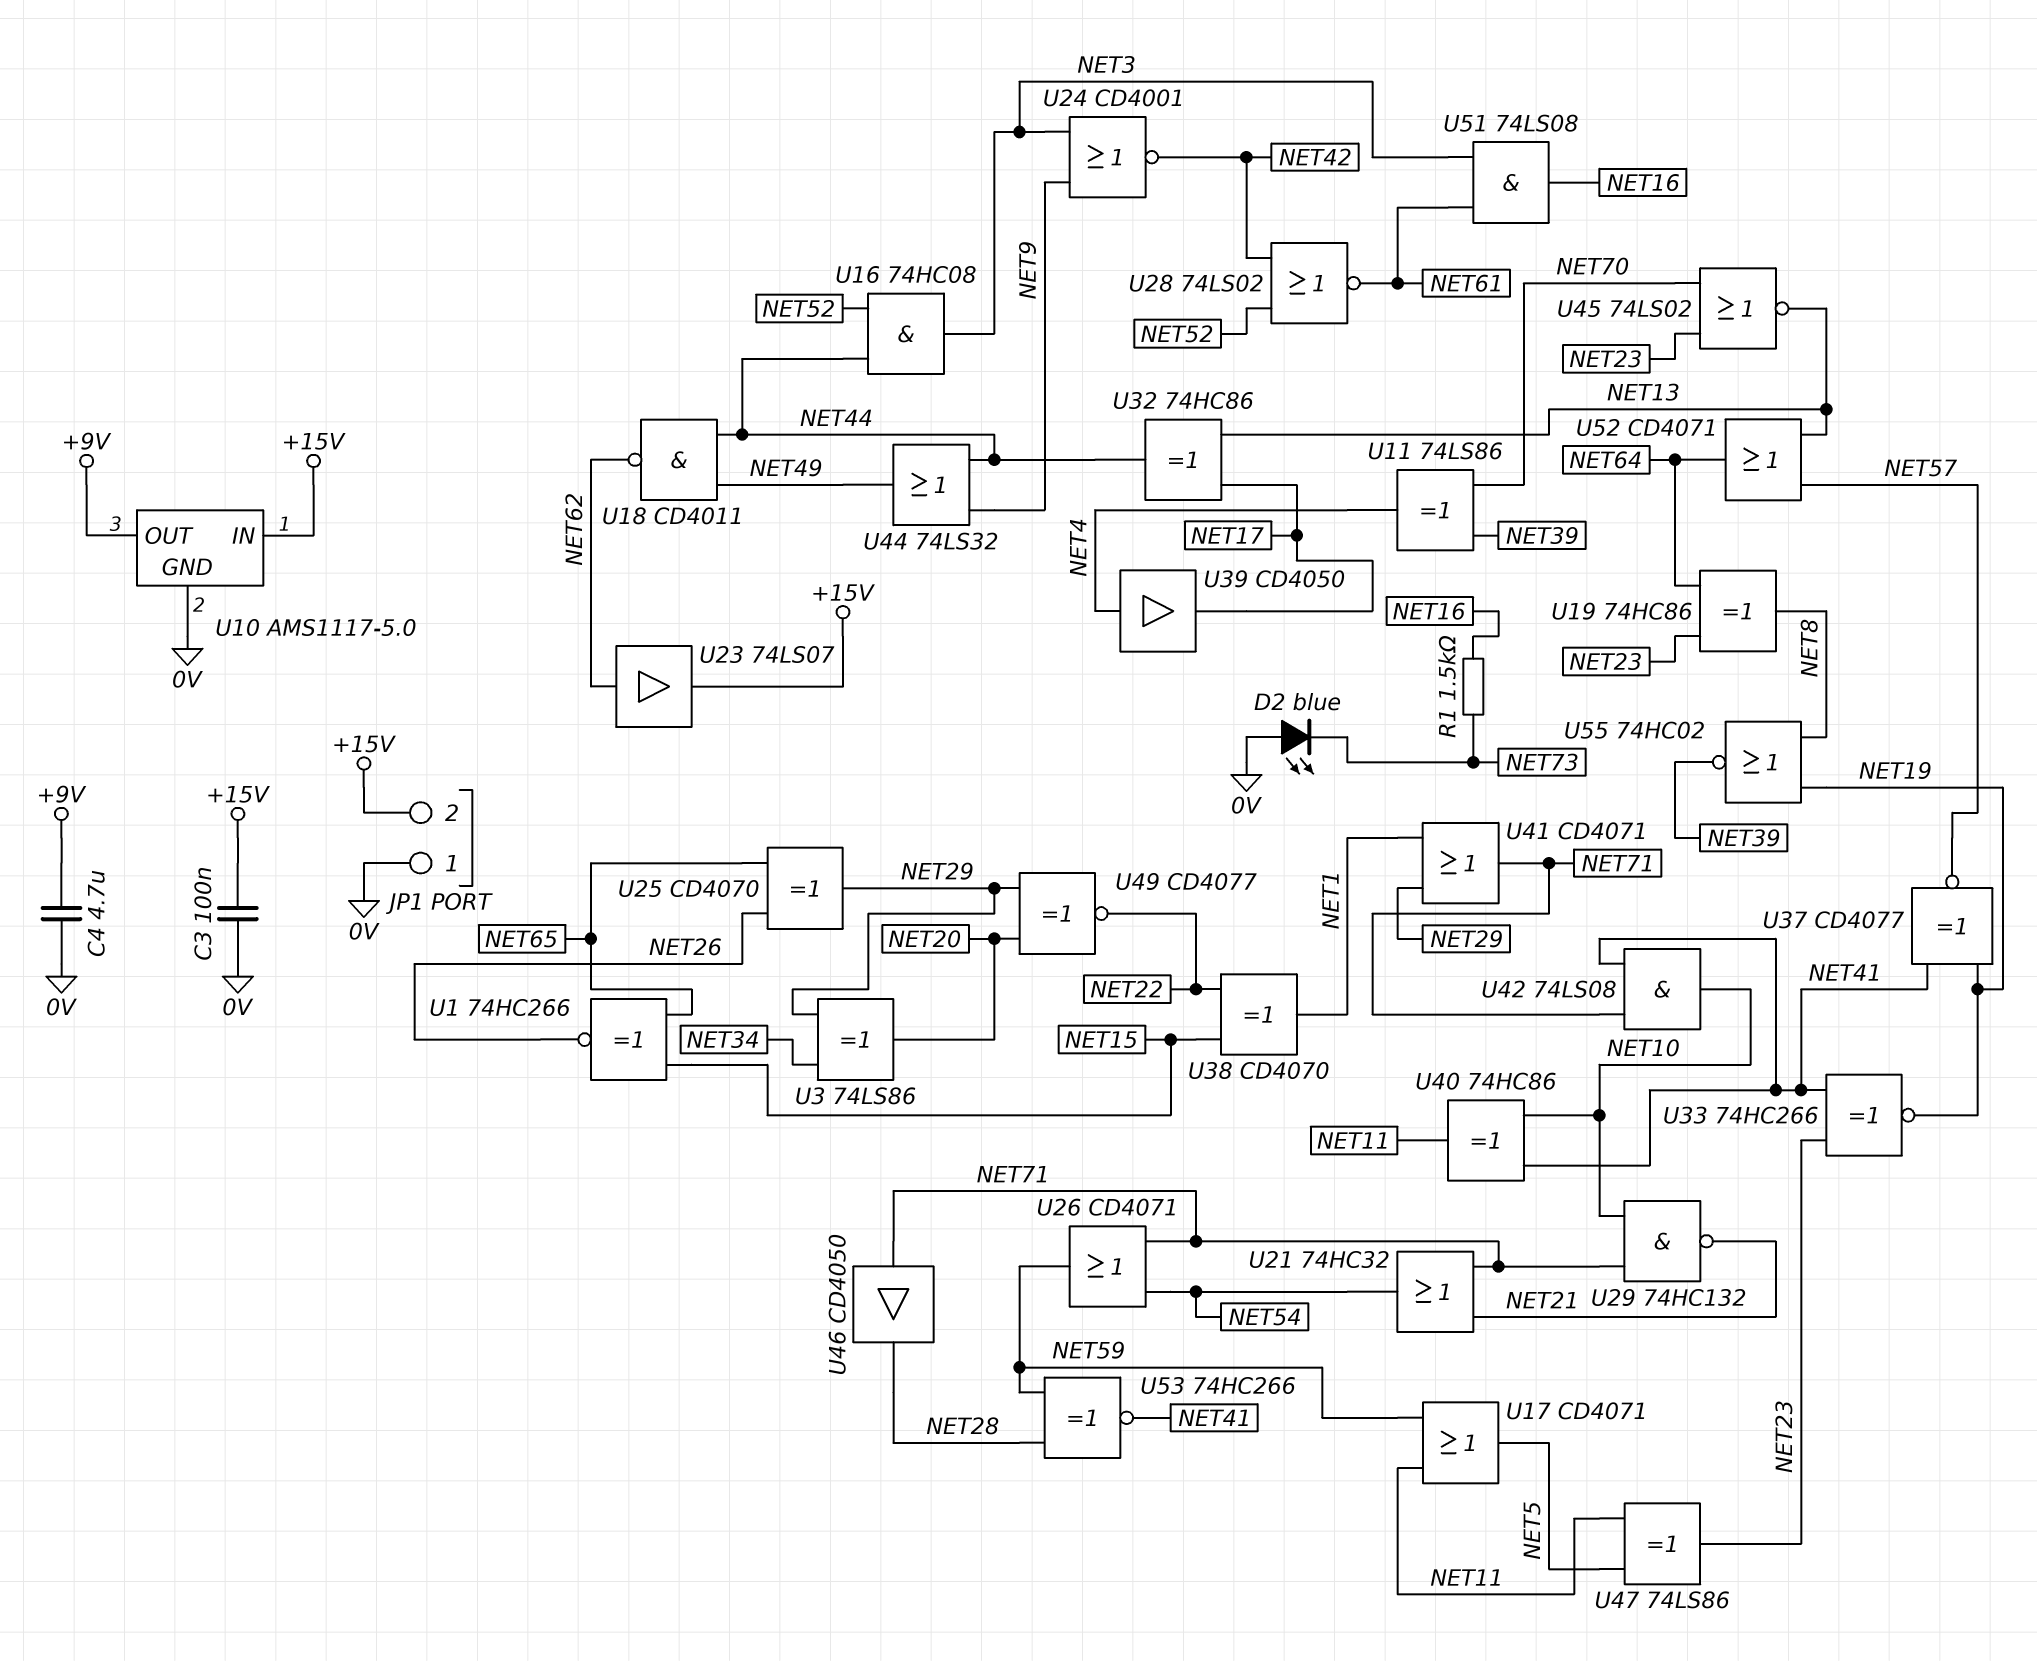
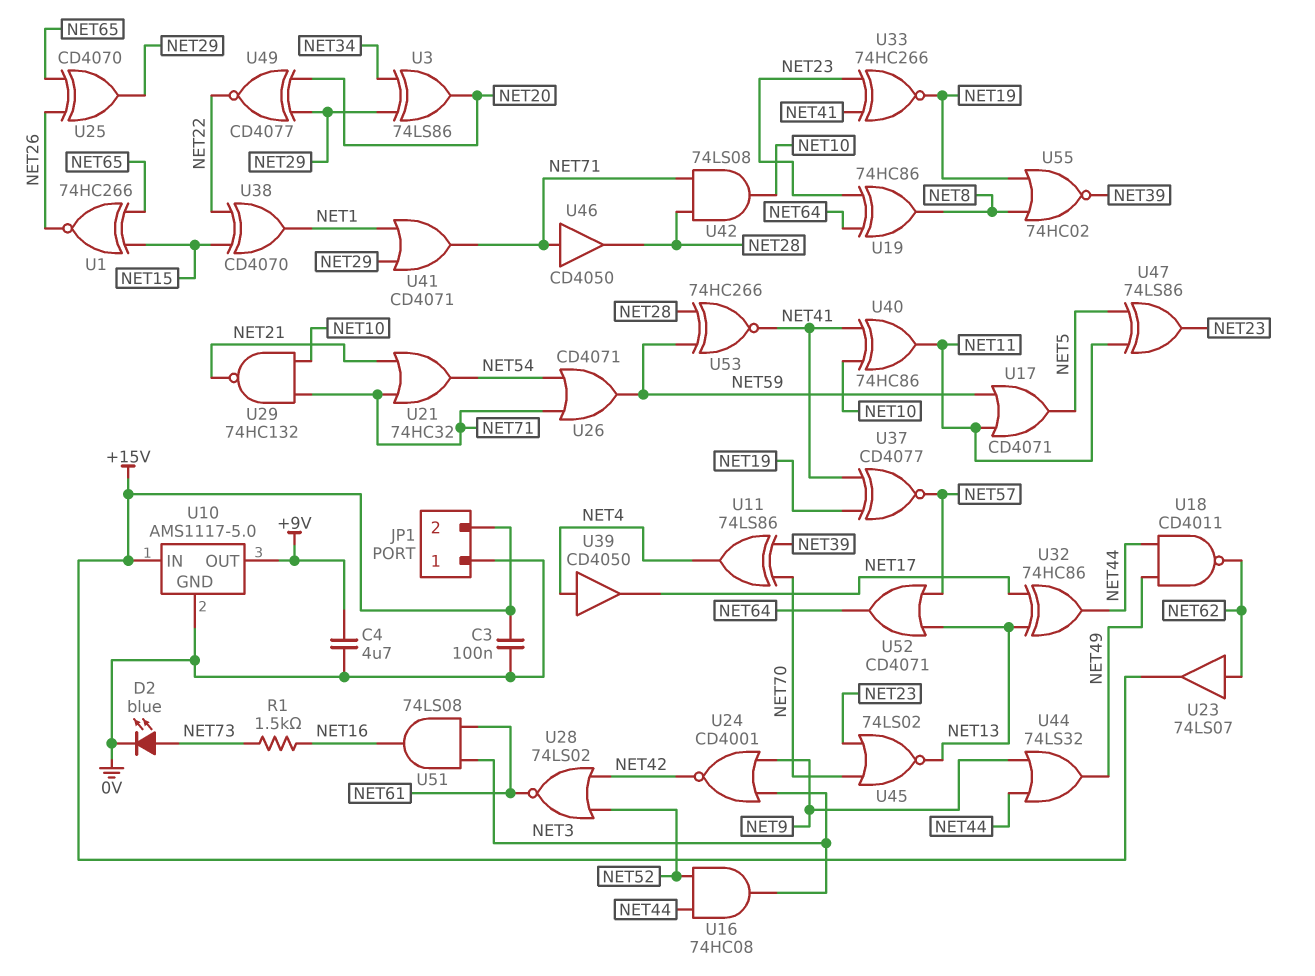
D2: LED blue (A 0V, K NET73) -> LED blue (A NET73, K 0V)
U42: AND 74LS08 (in NET41, in NET71, out NET10) -> AND 74LS08 (in NET28, in NET71, out NET10)

